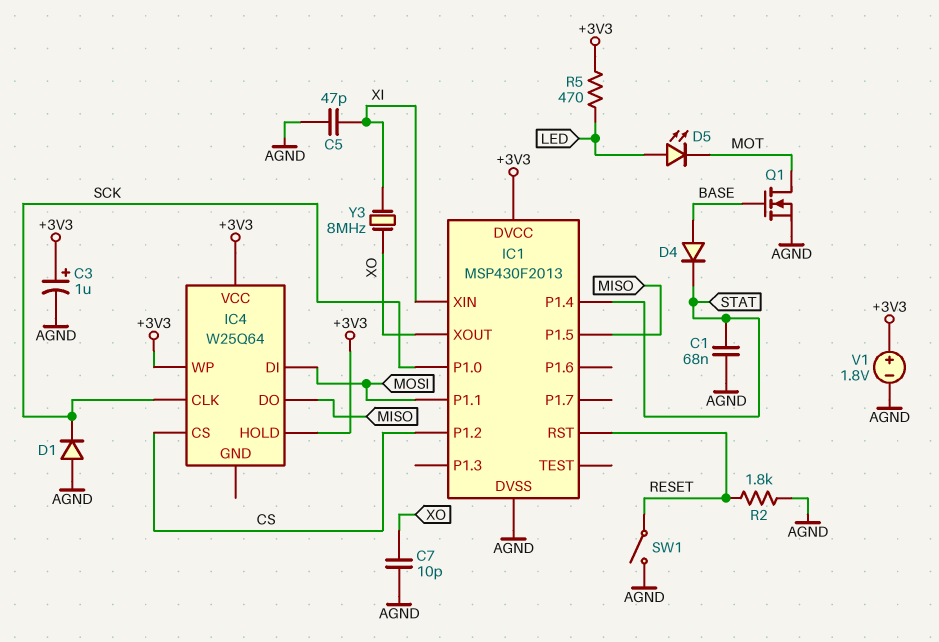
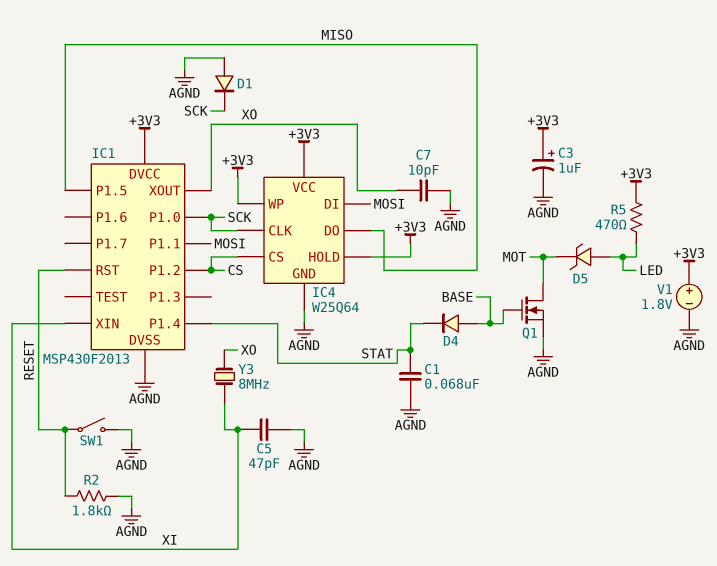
D5: LED (A LED, K MOT) -> zener (A LED, K MOT)
IC4 pin GND: none -> AGND

